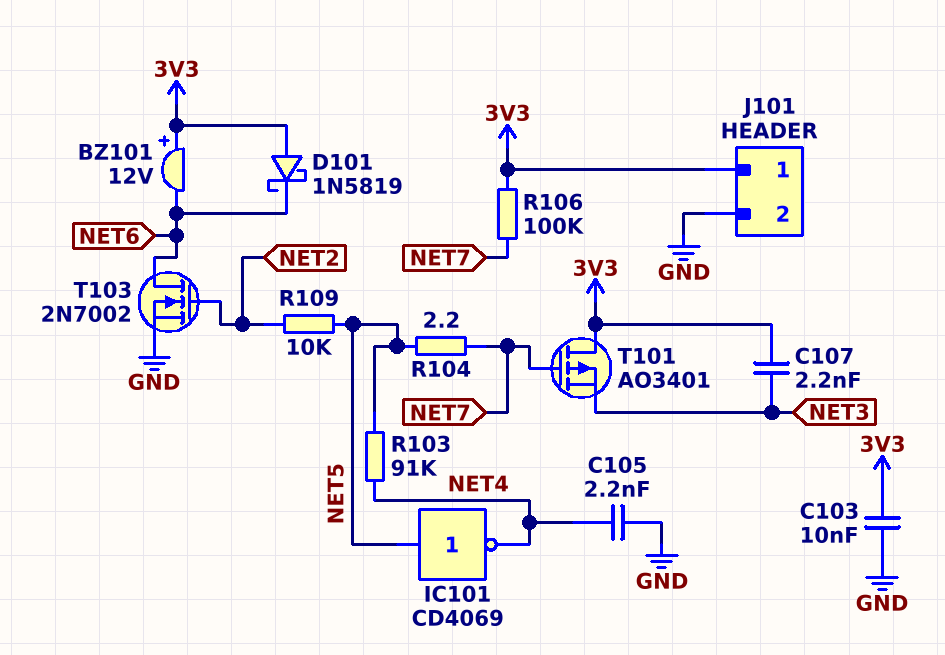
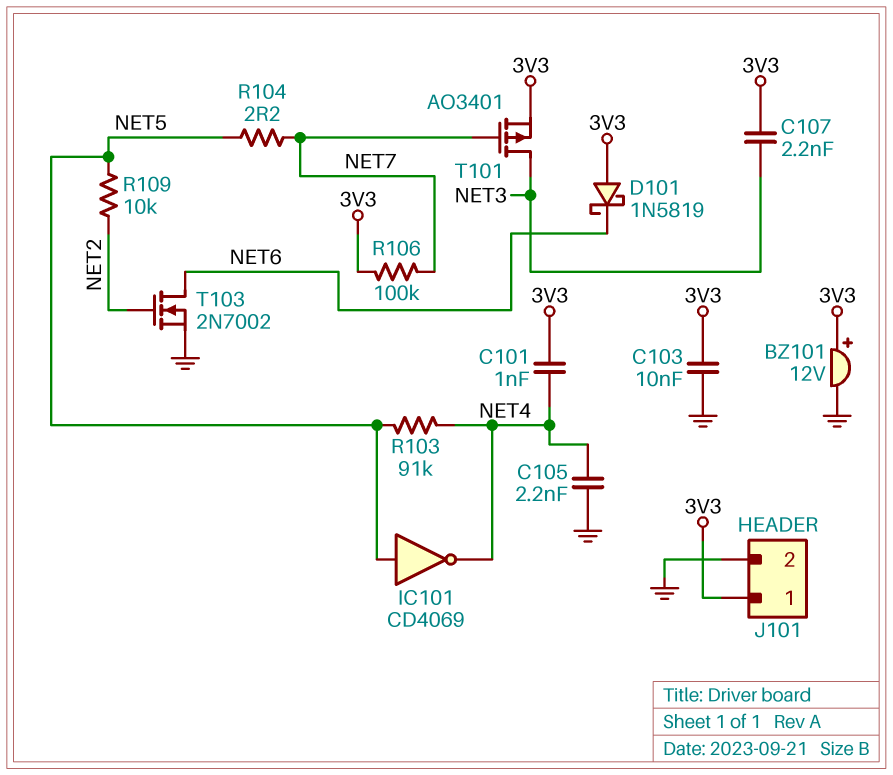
BZ101: buzzer 12V (plus 3V3, minus NET6) -> buzzer 12V (plus 3V3, minus GND)
C101: none -> 1nF (3V3, NET4)
T101: PMOS AO3401 (G NET7, D 3V3, S NET3) -> PMOS AO3401 (G NET7, D NET3, S 3V3)

